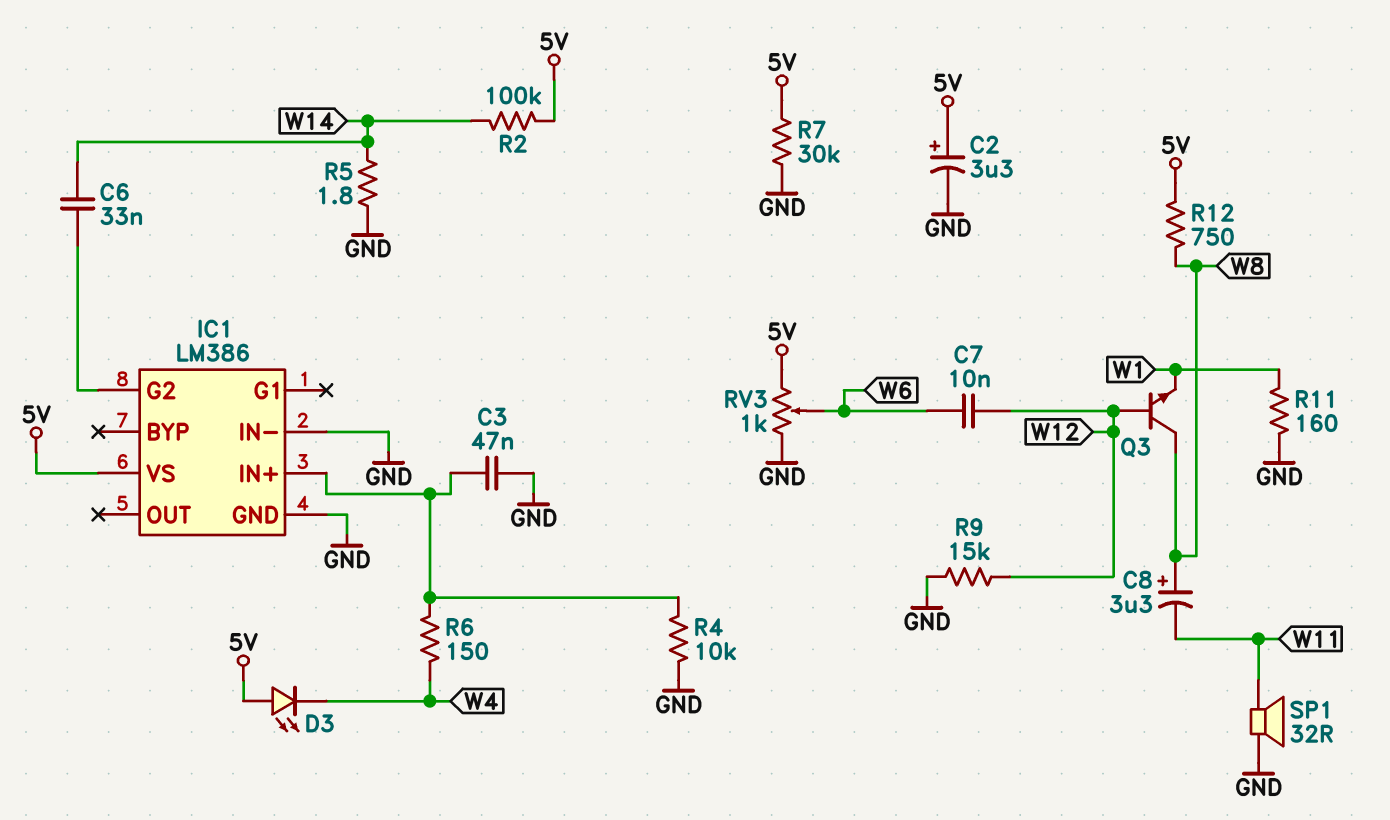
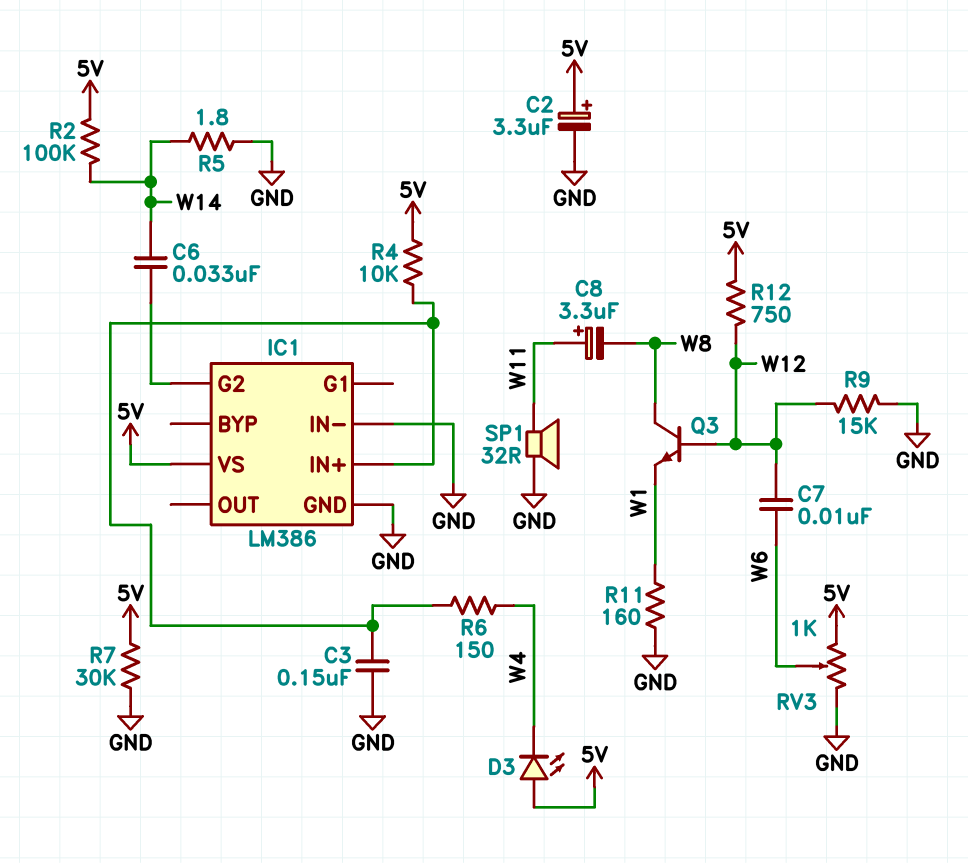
C3: 47nF (GND, IC1/IN+) -> 150nF (GND, IC1/IN+)
C8: 3.3uF (plus W8, minus W11) -> 3.3uF (plus W11, minus W8)
R4: 10k (GND, IC1/IN+) -> 10k (5V, IC1/IN+)
R12: 750 (5V, W8) -> 750 (5V, W12)

